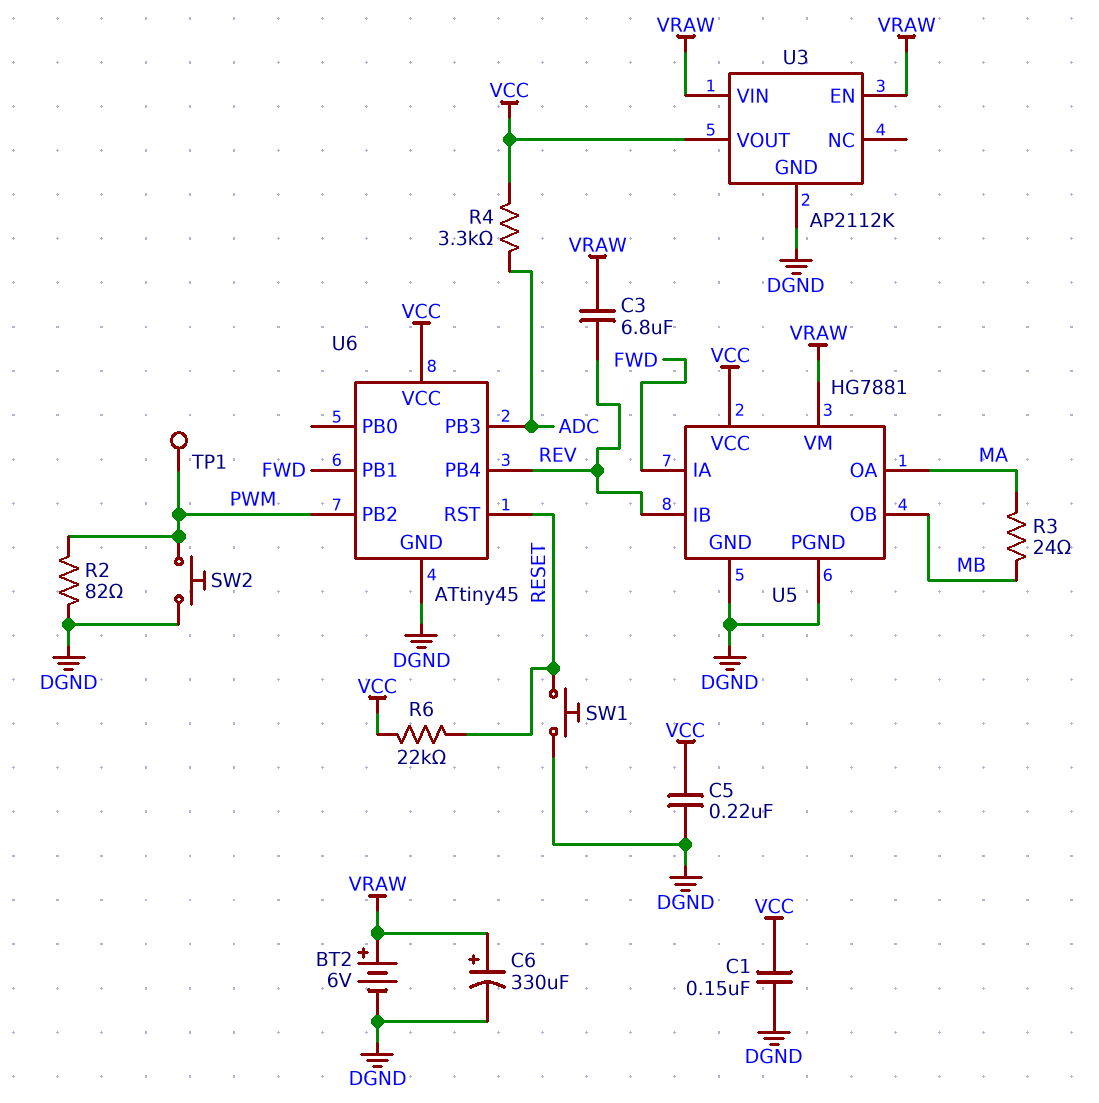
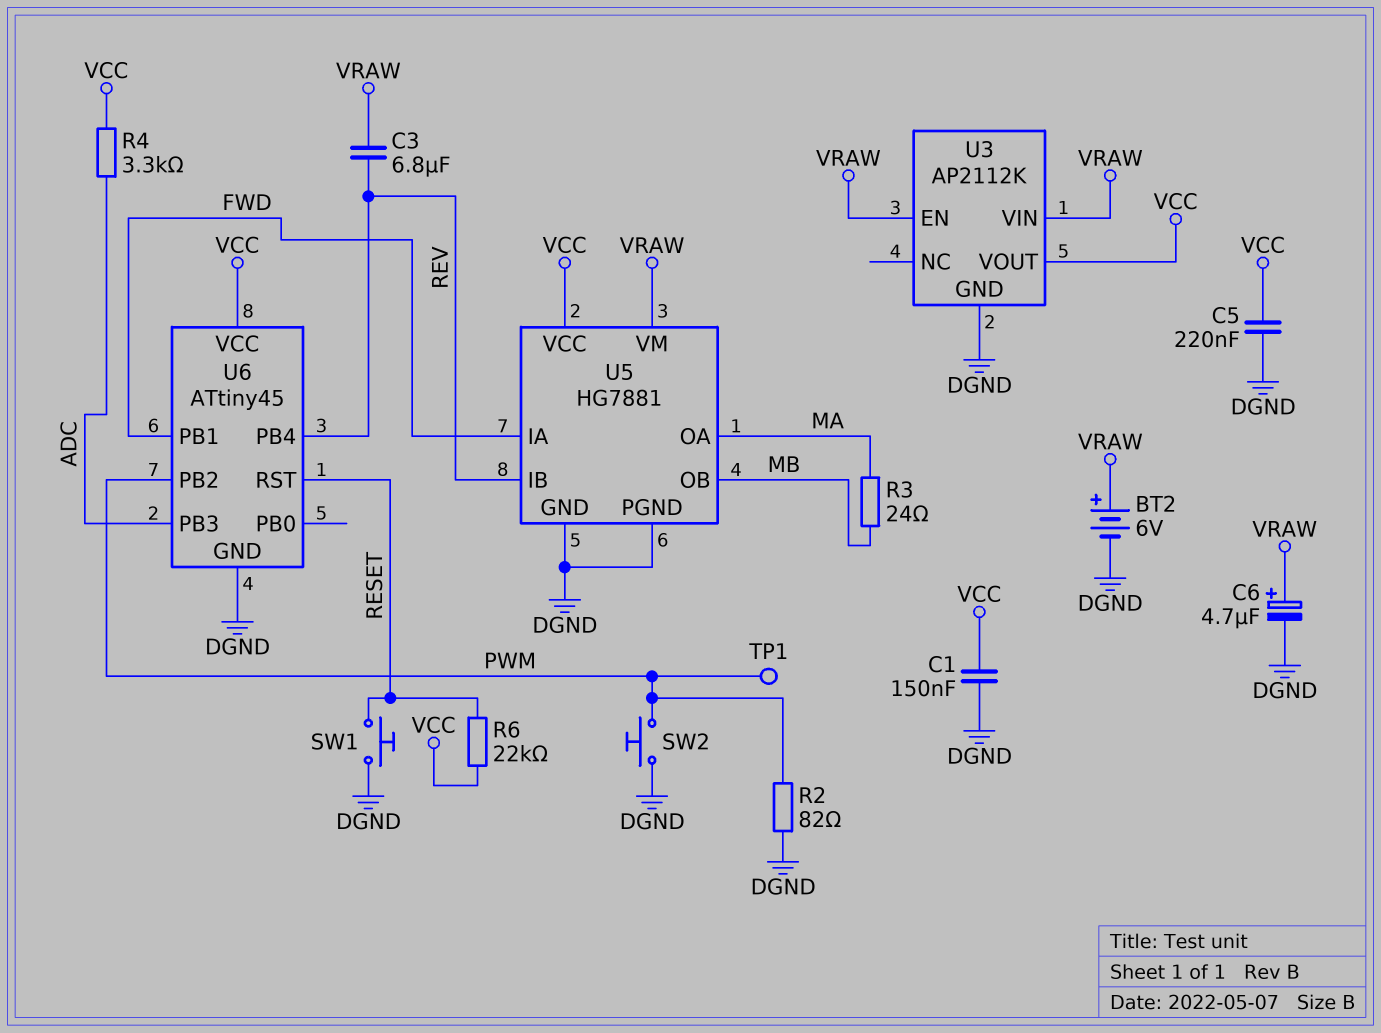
C6: 330uF (plus VRAW, minus DGND) -> 4.7uF (plus VRAW, minus DGND)

